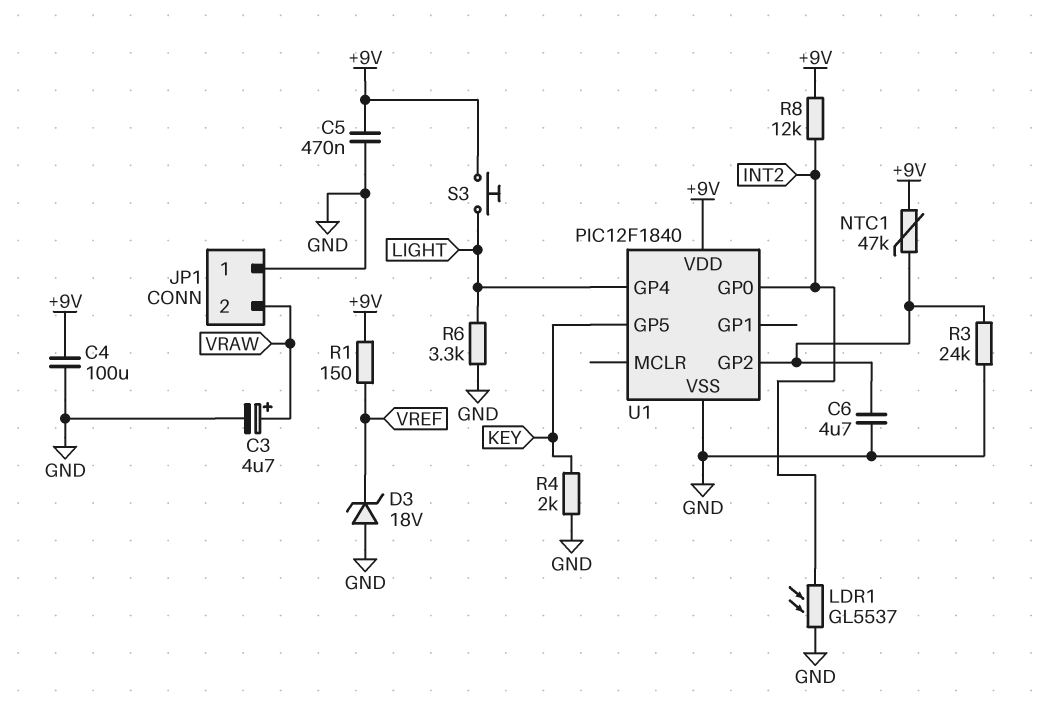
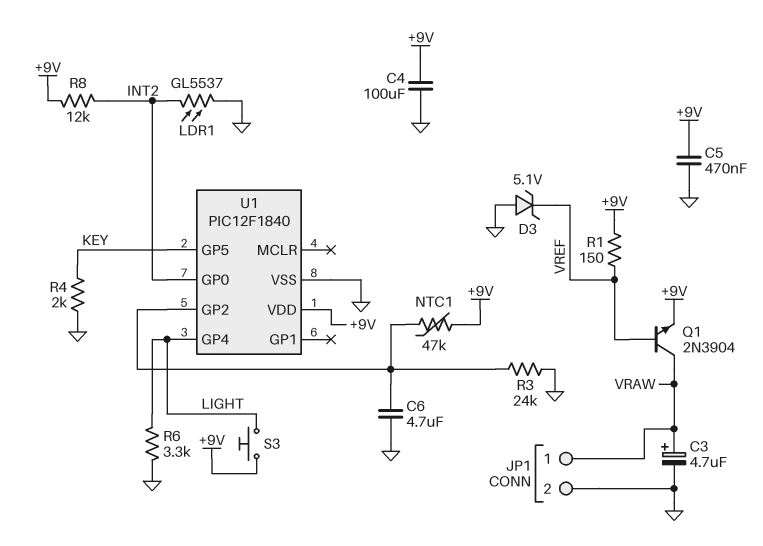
D3: zener 18V (A GND, K VREF) -> zener 5.1V (A GND, K VREF)
JP1 pin 1: GND -> VRAW
JP1 pin 2: VRAW -> GND
Q1: none -> NPN 2N3904 (B VREF, C VRAW, E +9V)

